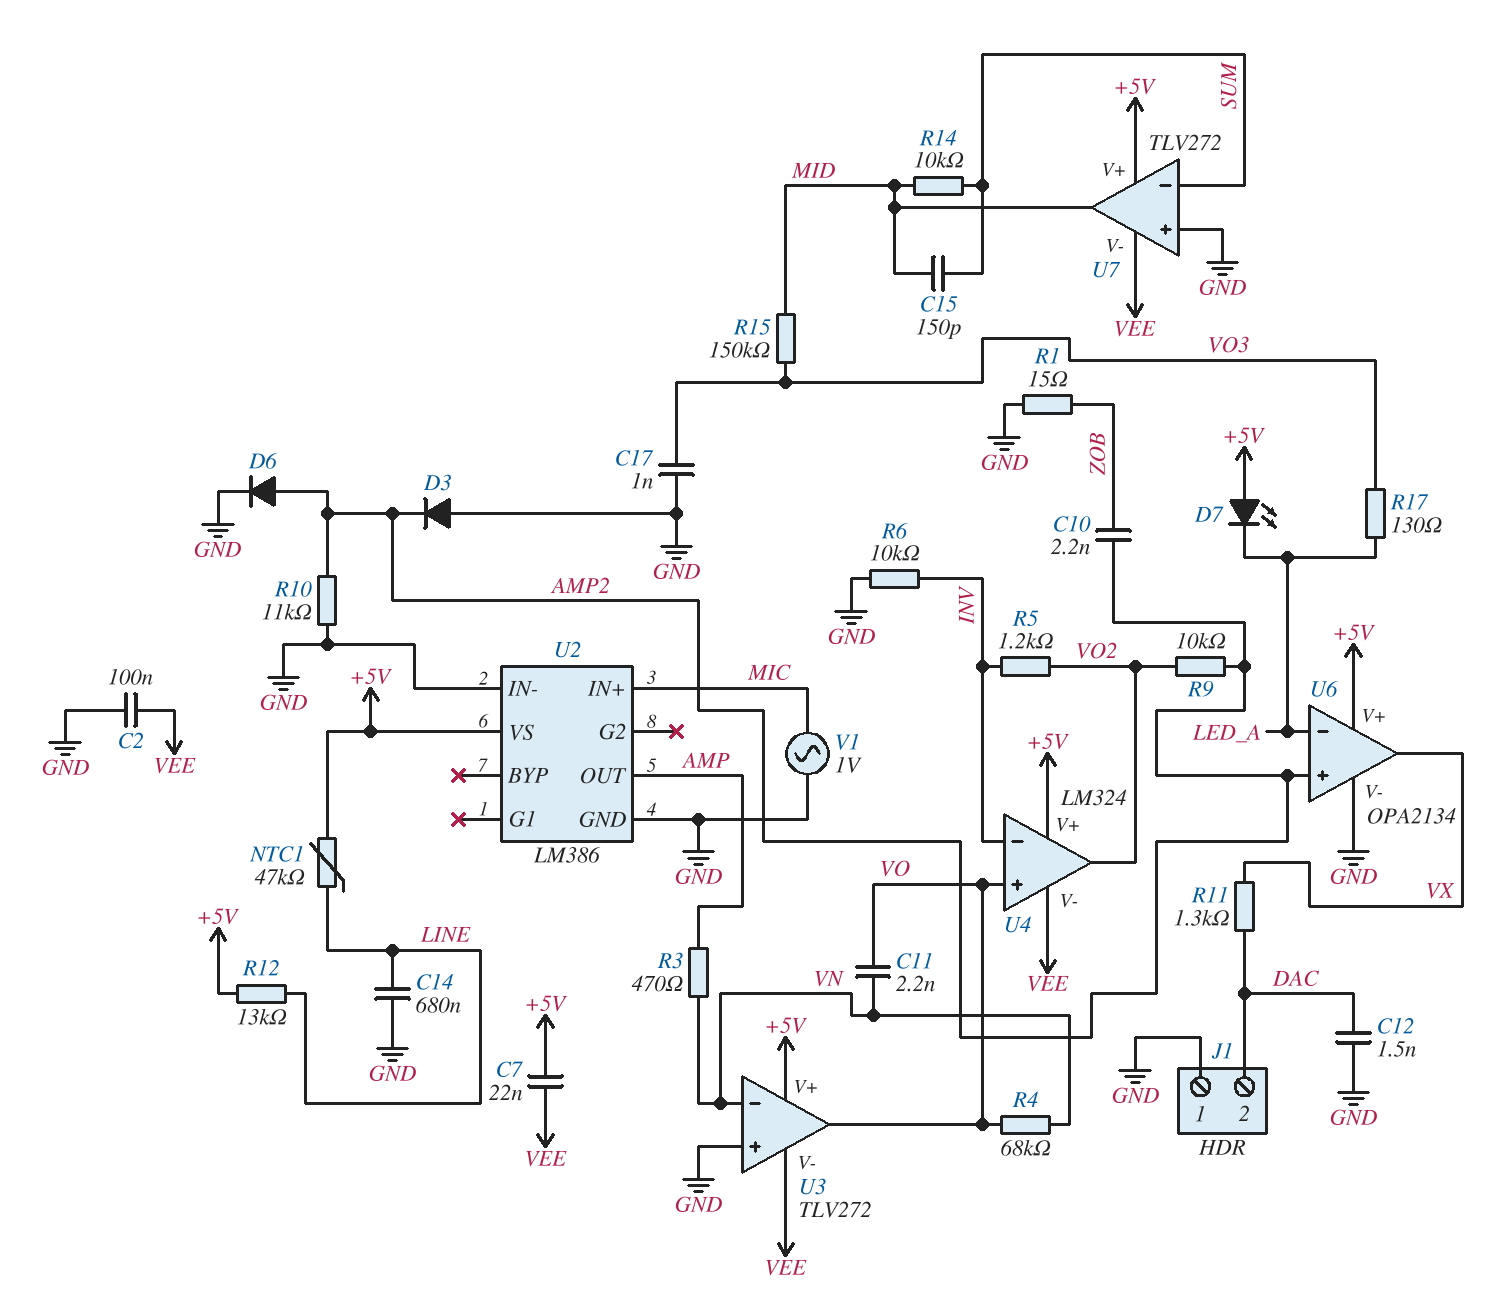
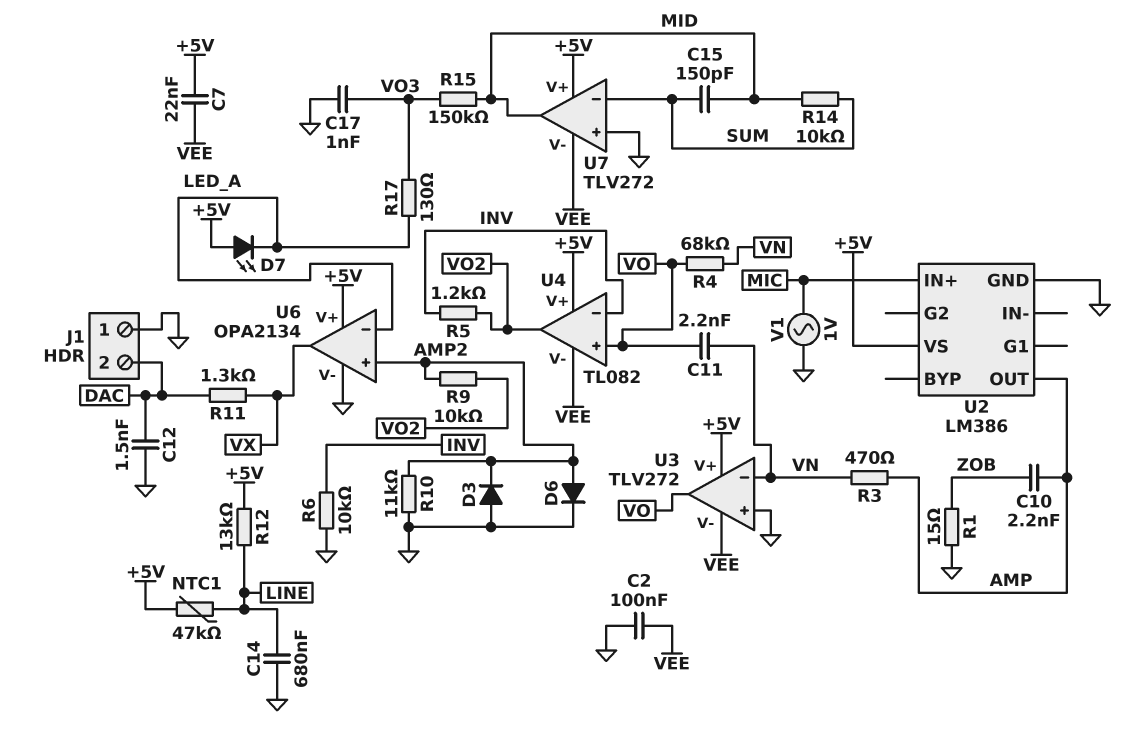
C10: 2.2nF (AMP2, ZOB) -> 2.2nF (AMP, ZOB)
U2 pin IN-: GND -> none
U4: LM324 -> TL082

